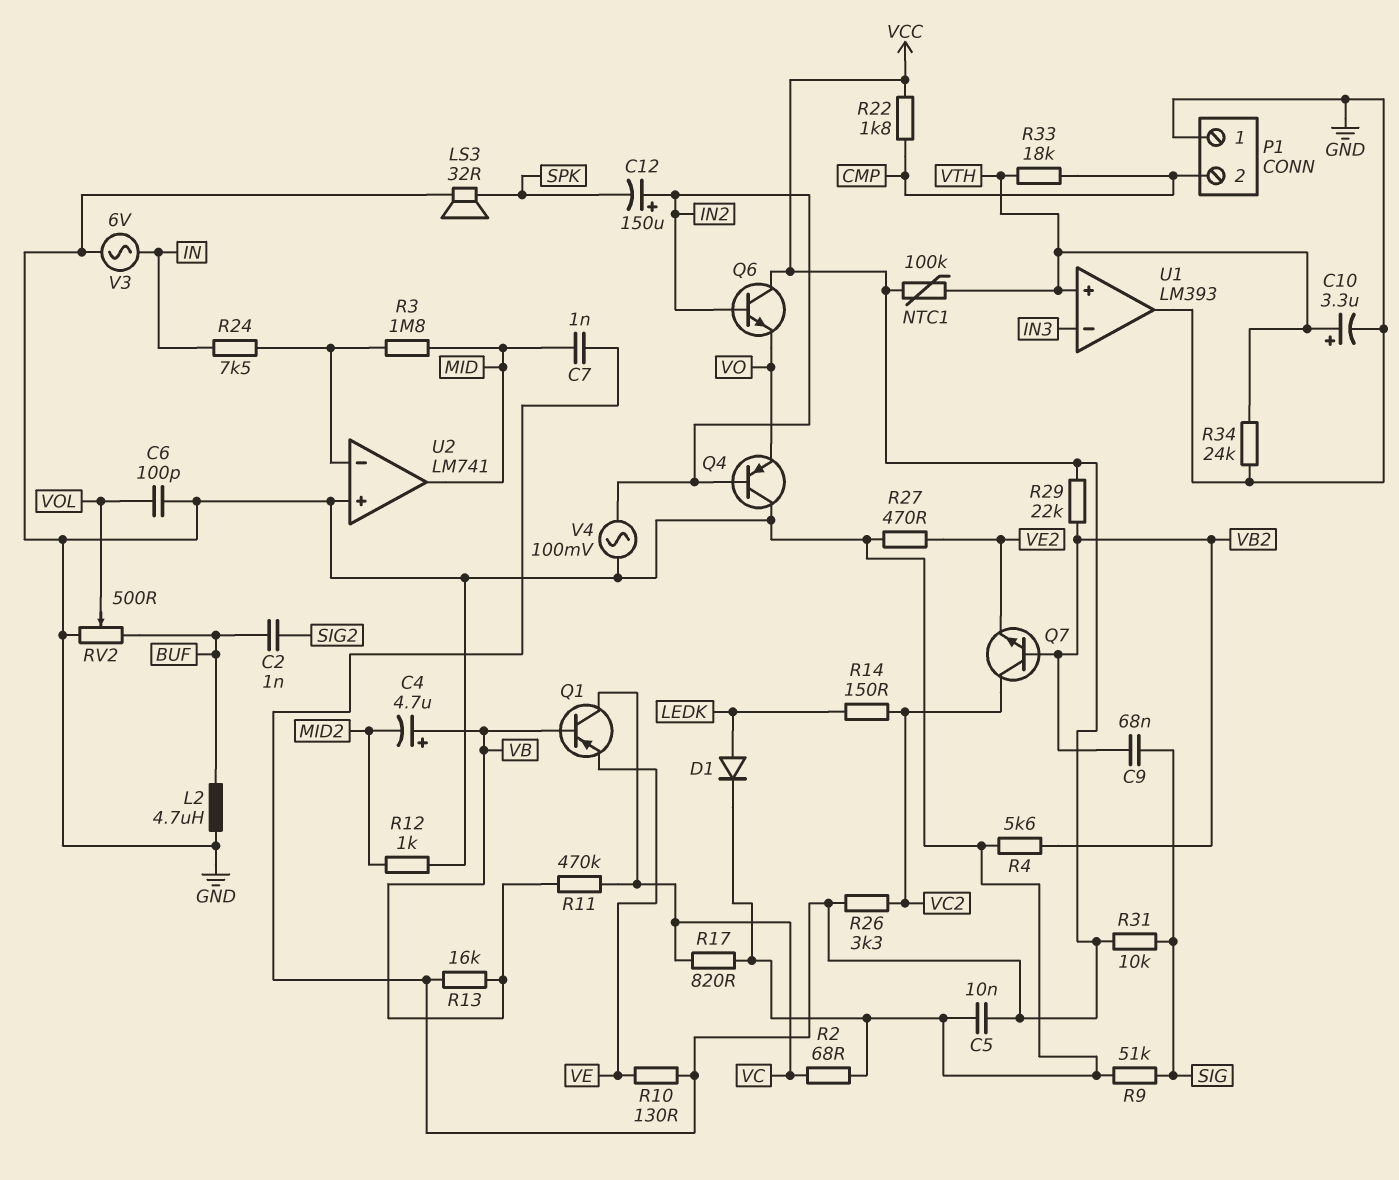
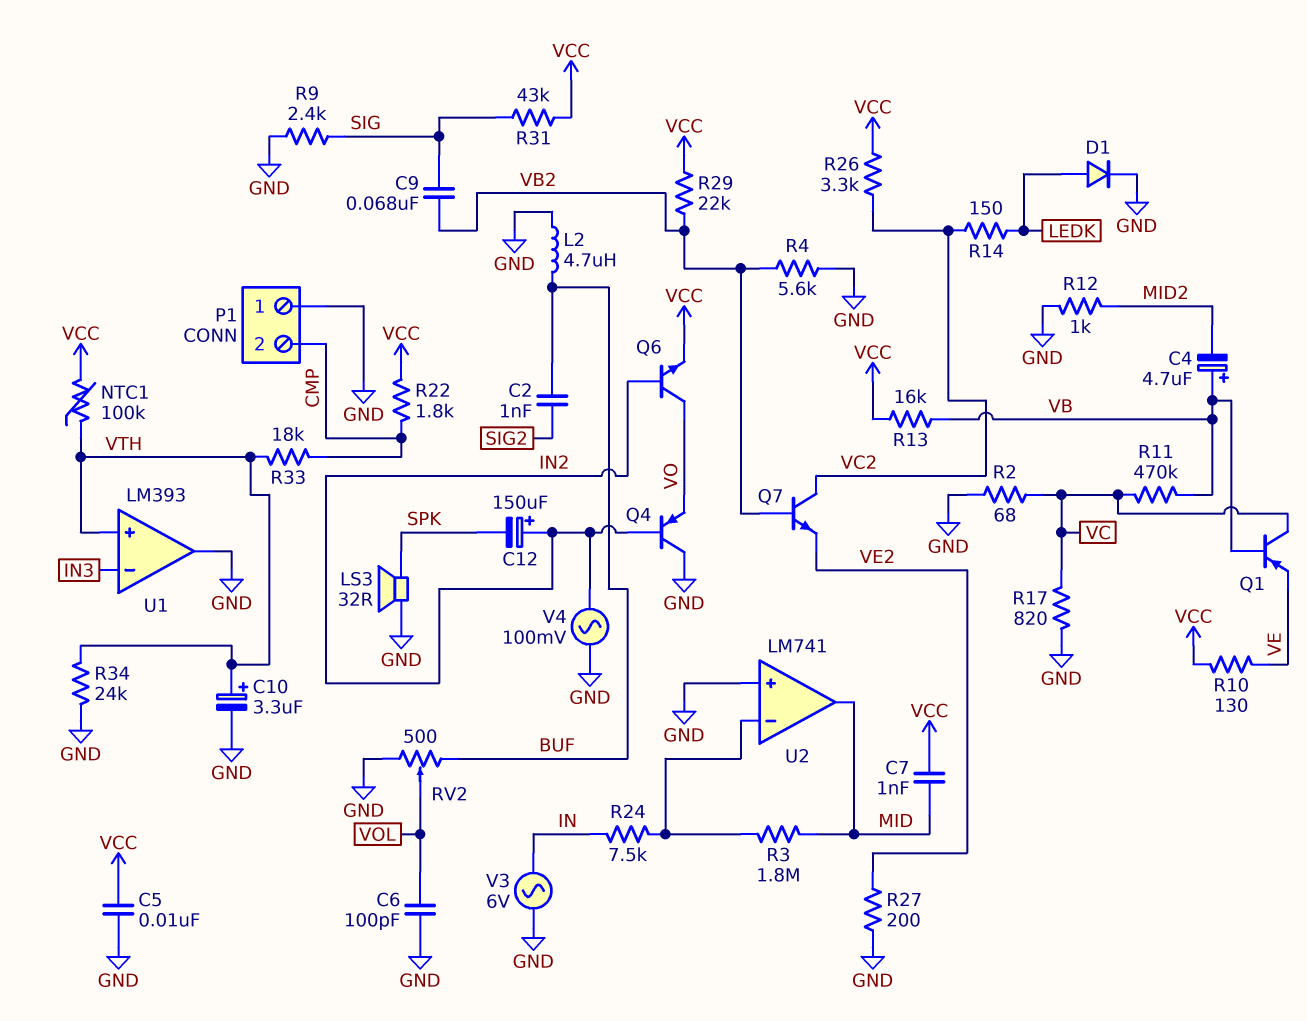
Q6: NPN (B IN2, C VCC, E VO) -> NPN (B IN2, C VO, E VCC)
R9: 51k (GND, SIG) -> 2.4k (GND, SIG)
R27: 470 (GND, VE2) -> 200 (GND, VE2)
R31: 10k (SIG, VCC) -> 43k (SIG, VCC)

